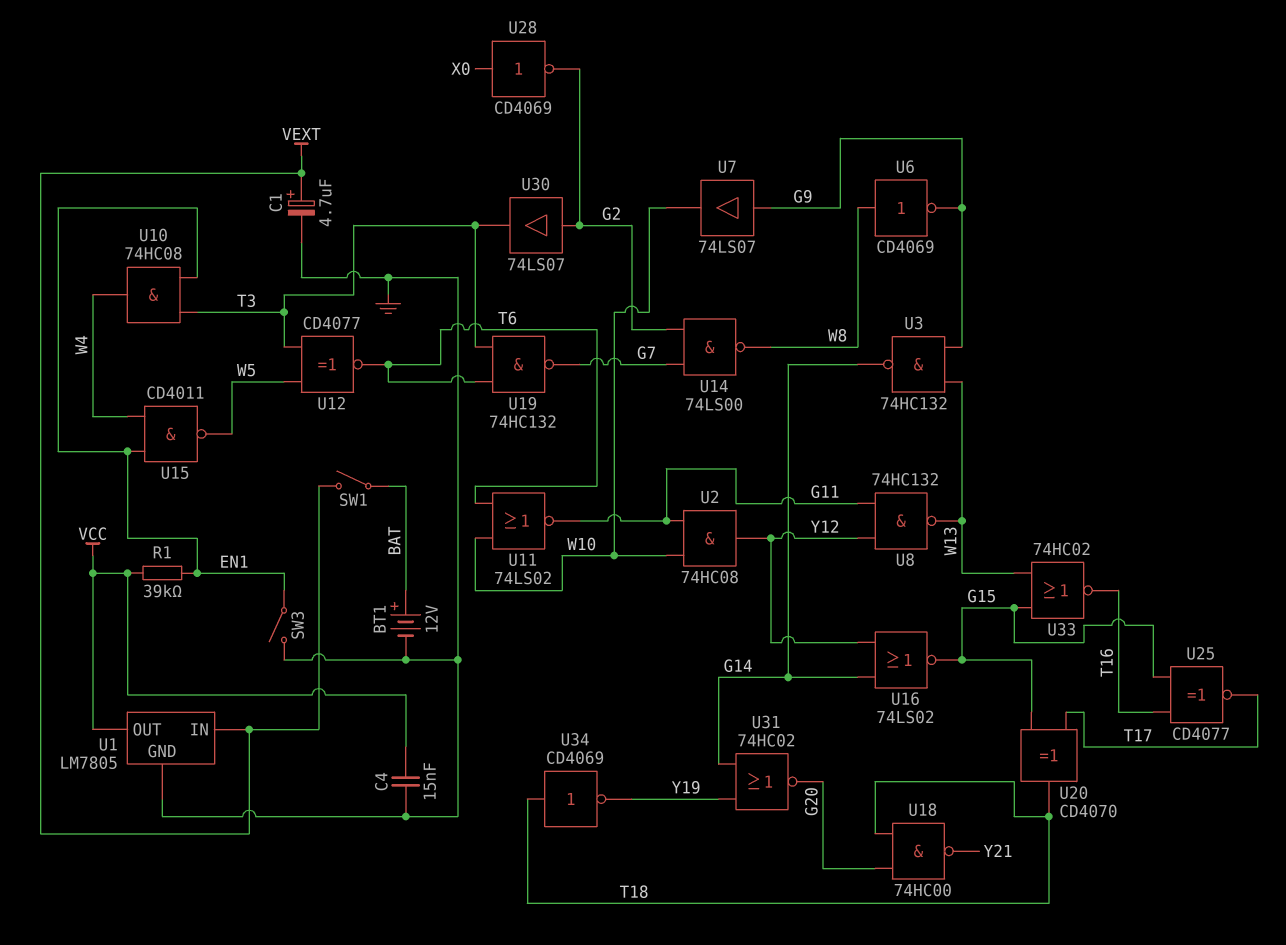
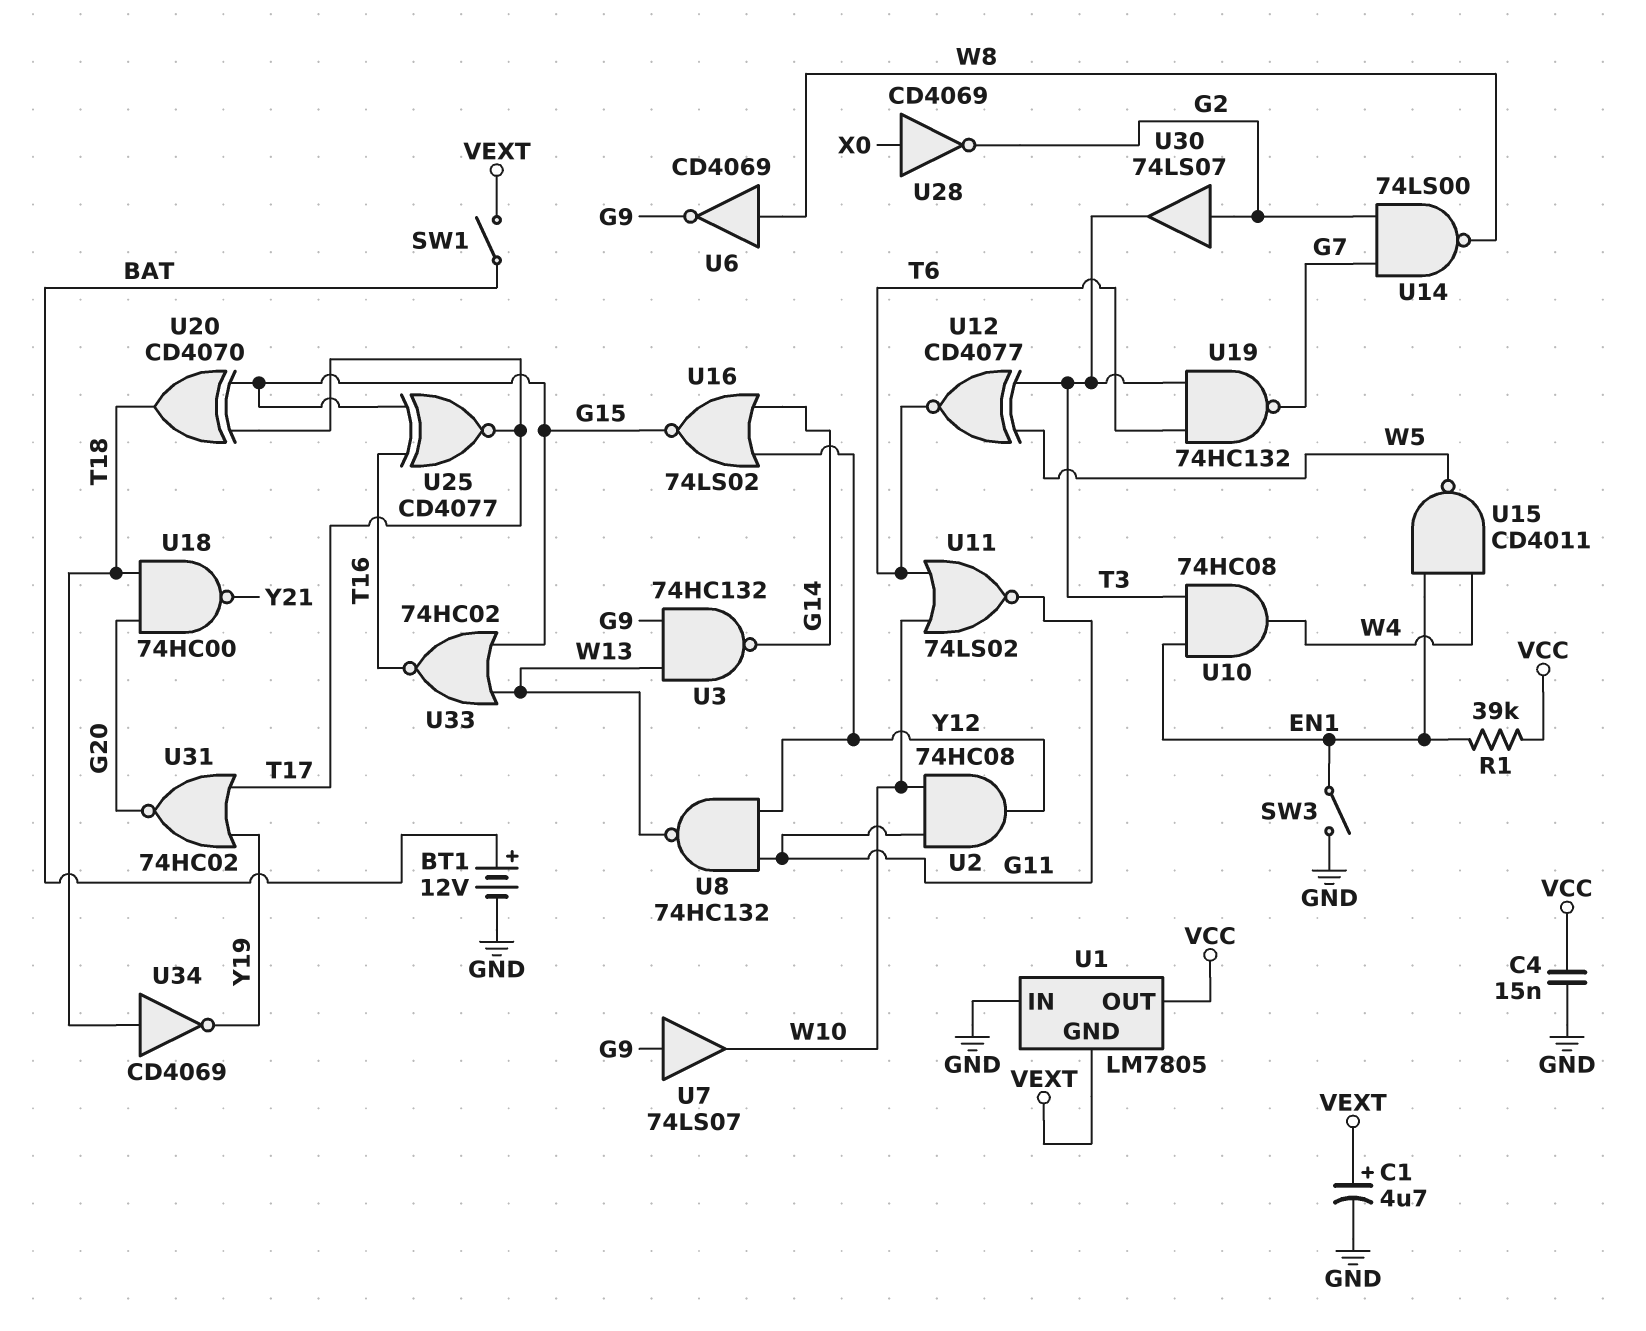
U1 pin GND: GND -> VEXT
U1 pin IN: VEXT -> GND
U31: NOR 74HC02 (in G14, in Y19, out G20) -> NOR 74HC02 (in T17, in Y19, out G20)

